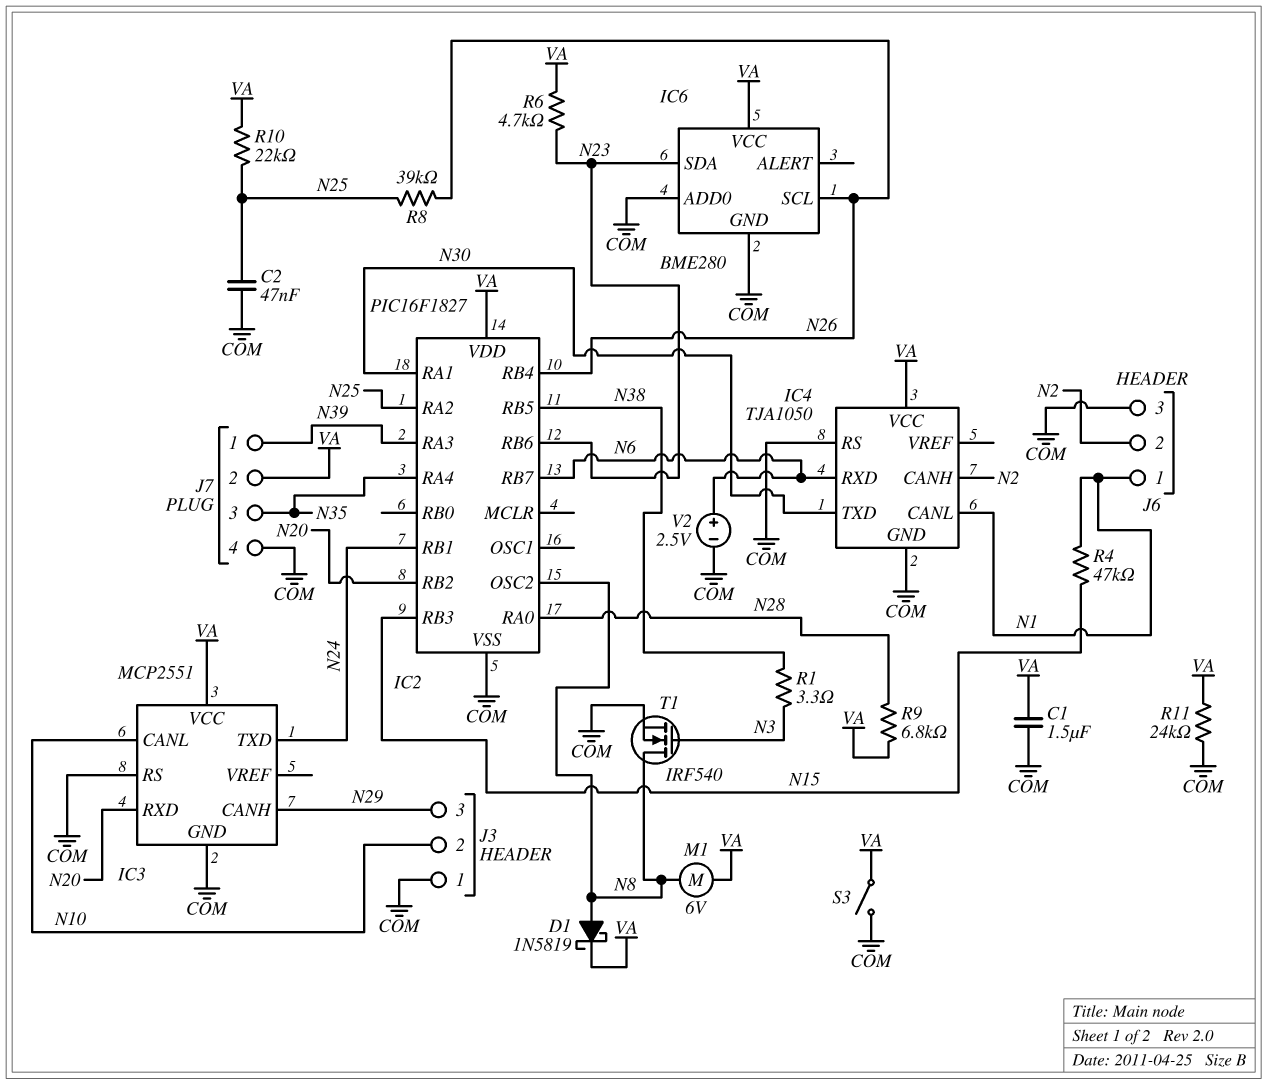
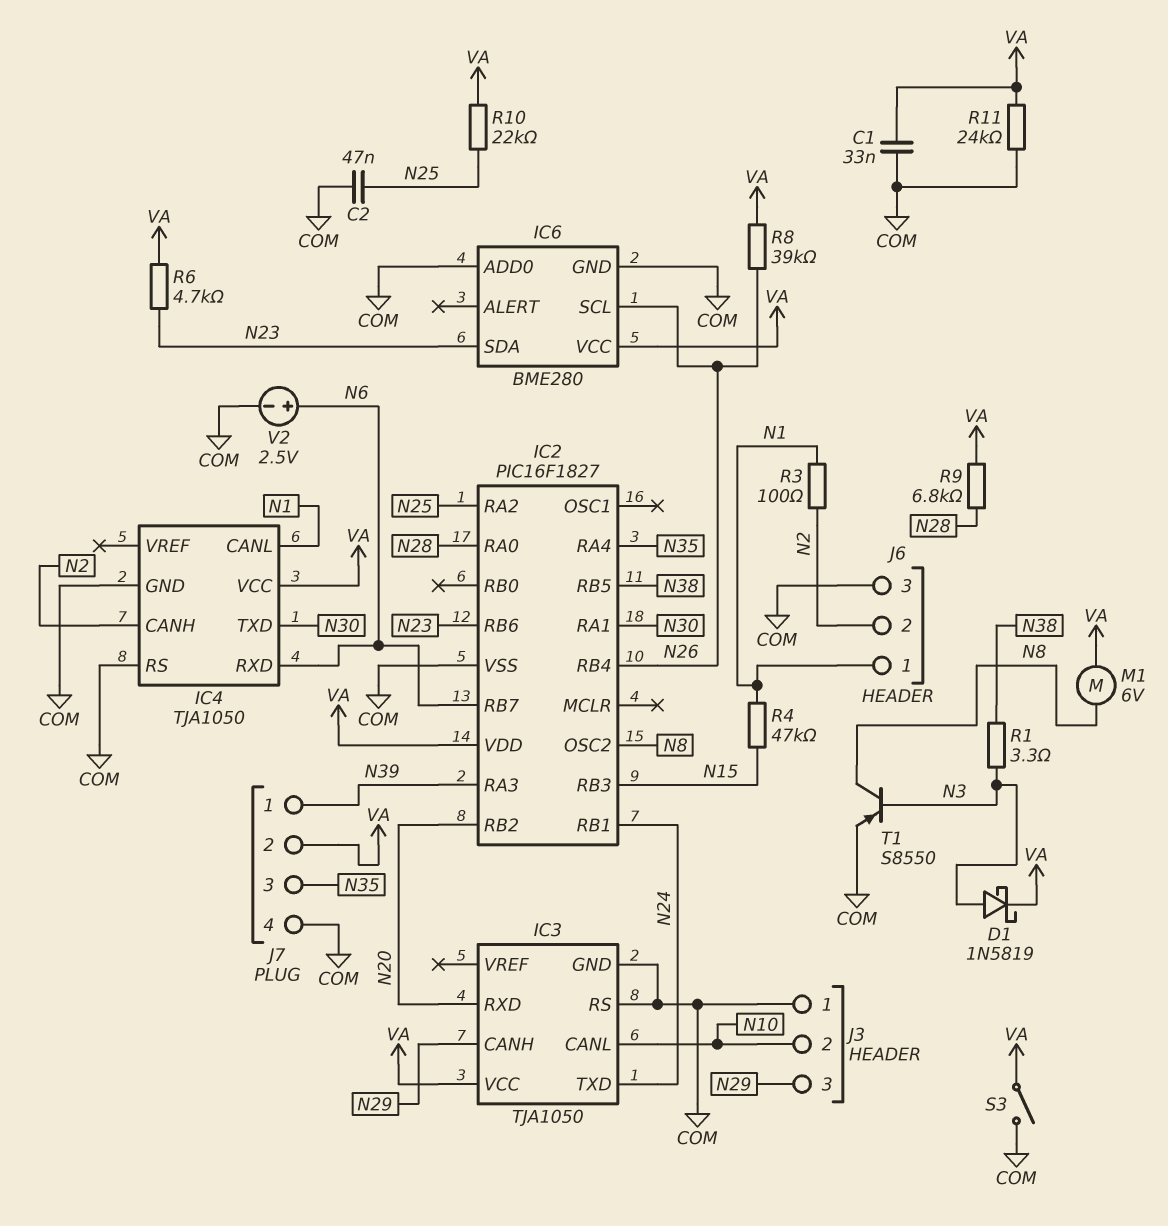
C1: 1.5uF (COM, VA) -> 33nF (COM, VA)
D1: schottky 1N5819 (A N8, K VA) -> schottky 1N5819 (A N3, K VA)
IC3: MCP2551 -> TJA1050
R3: none -> 100 (N1, N2)
R8: 39k (N25, N26) -> 39k (N26, VA)
T1: NMOS IRF540 (G N3, D N8, S COM) -> PNP S8550 (B N3, C N8, E COM)

